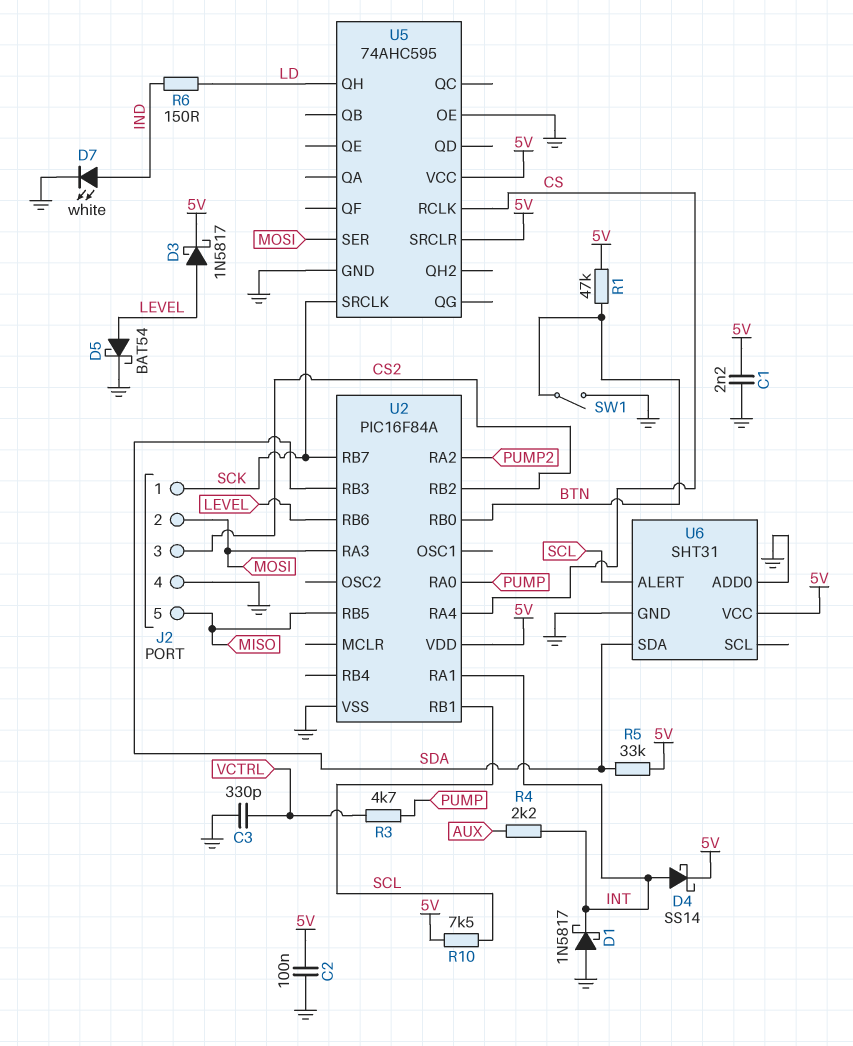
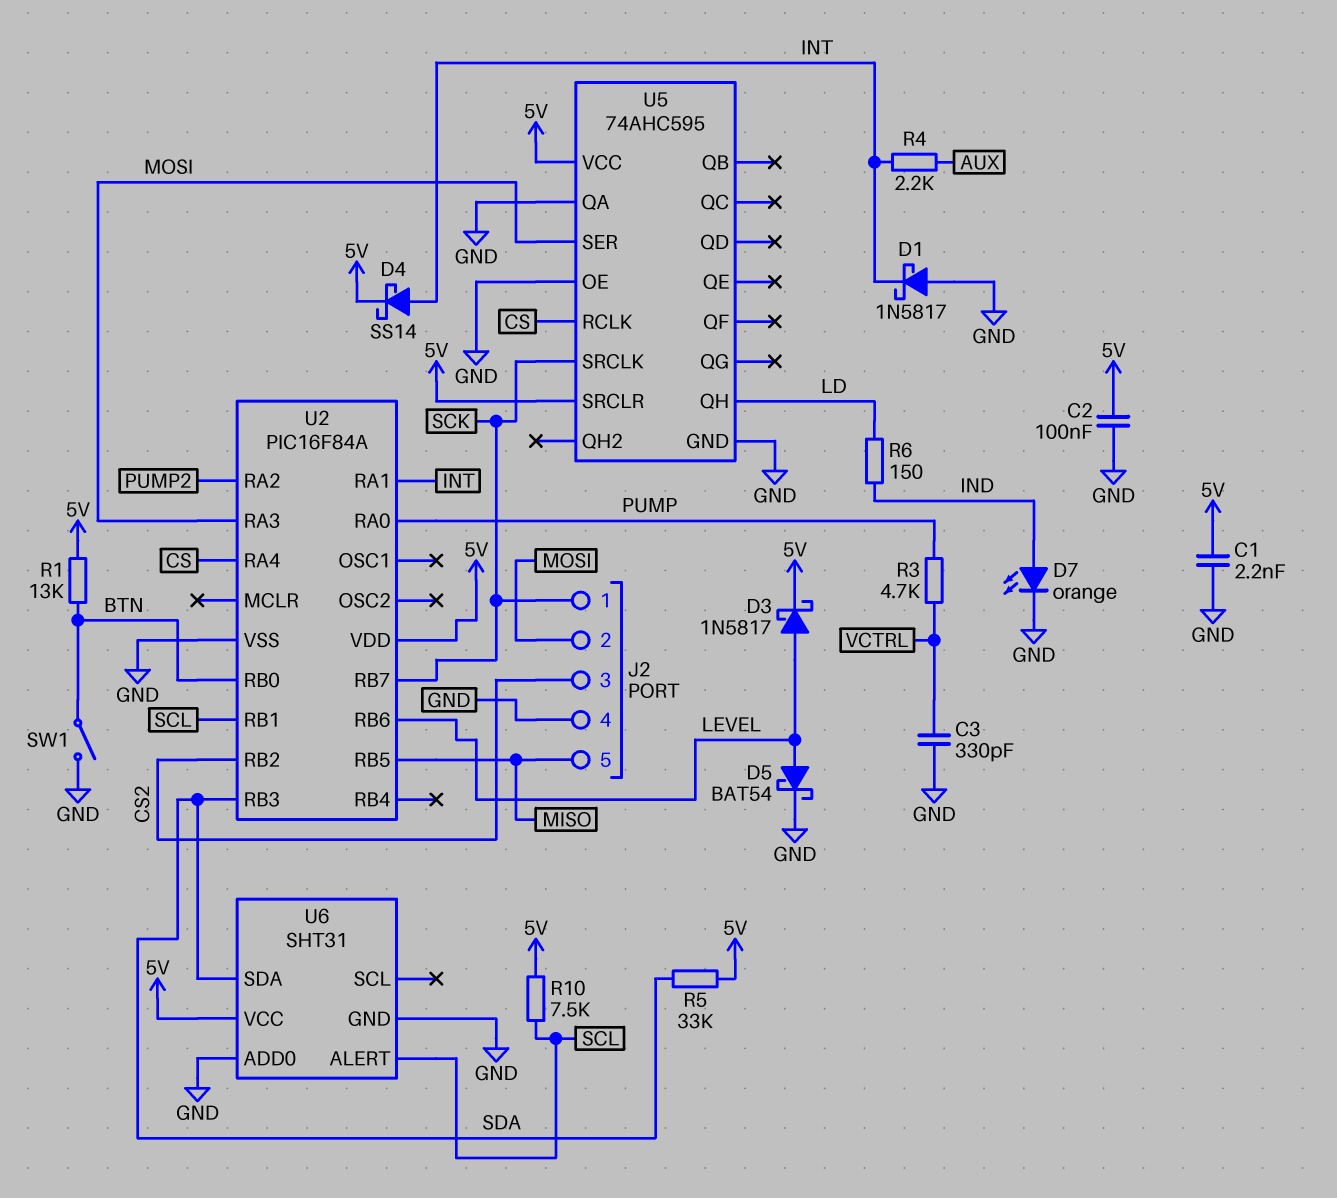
D7: LED white (A IND, K GND) -> LED orange (A IND, K GND)
R1: 47k (5V, BTN) -> 13k (5V, BTN)
U5 pin QA: none -> GND

